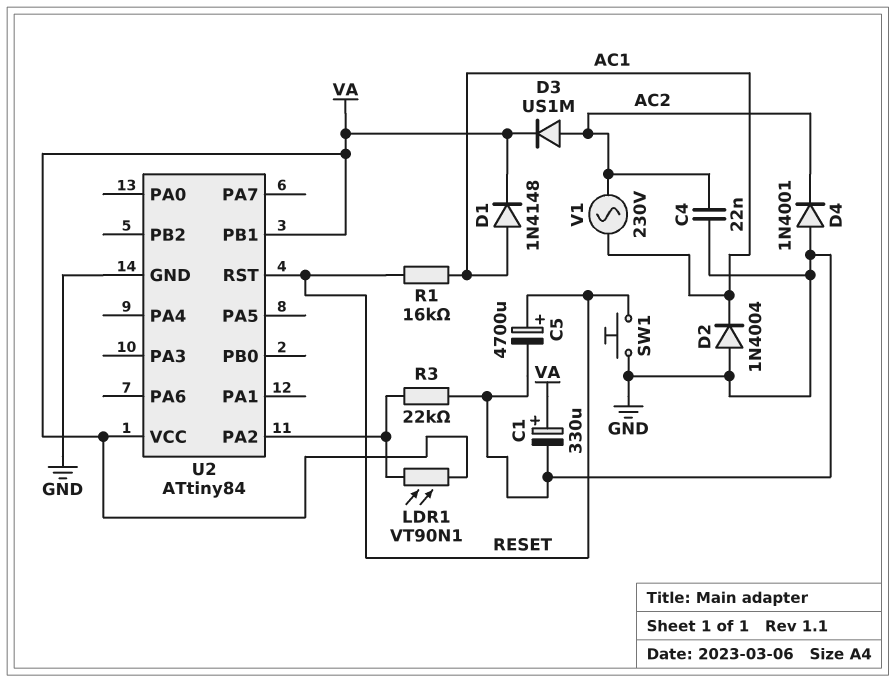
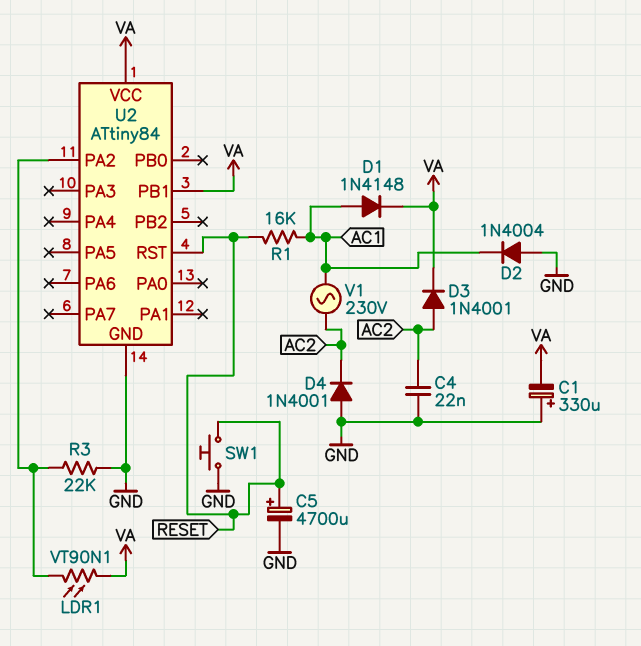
C1: 330uF (plus VA, minus GND) -> 330uF (plus GND, minus VA)
D3: diode US1M (A AC2, K VA) -> diode 1N4001 (A AC2, K VA)

